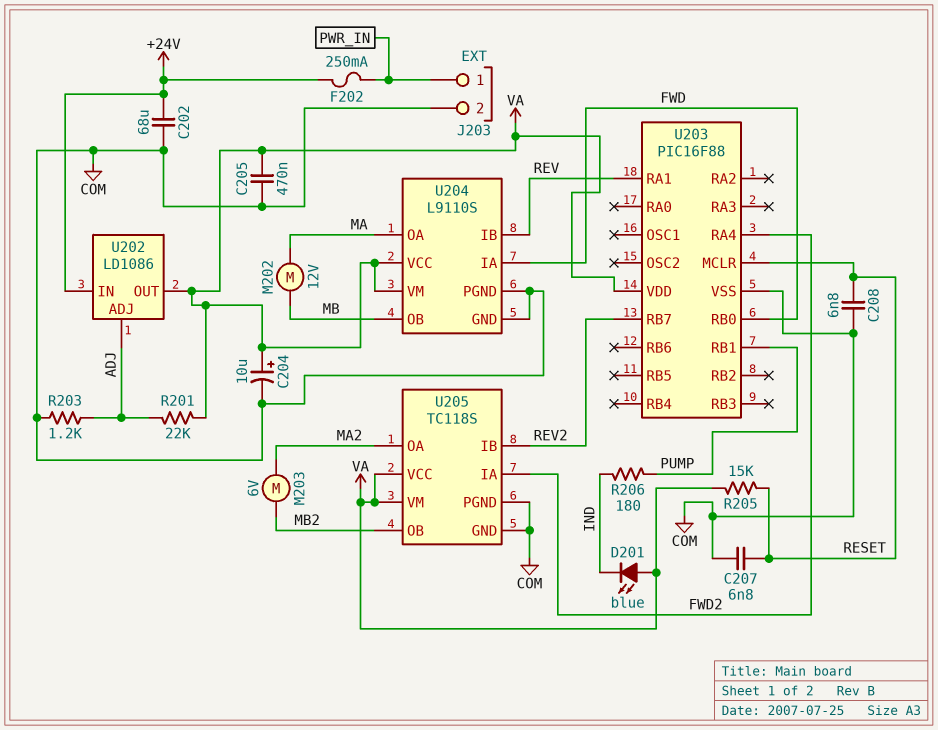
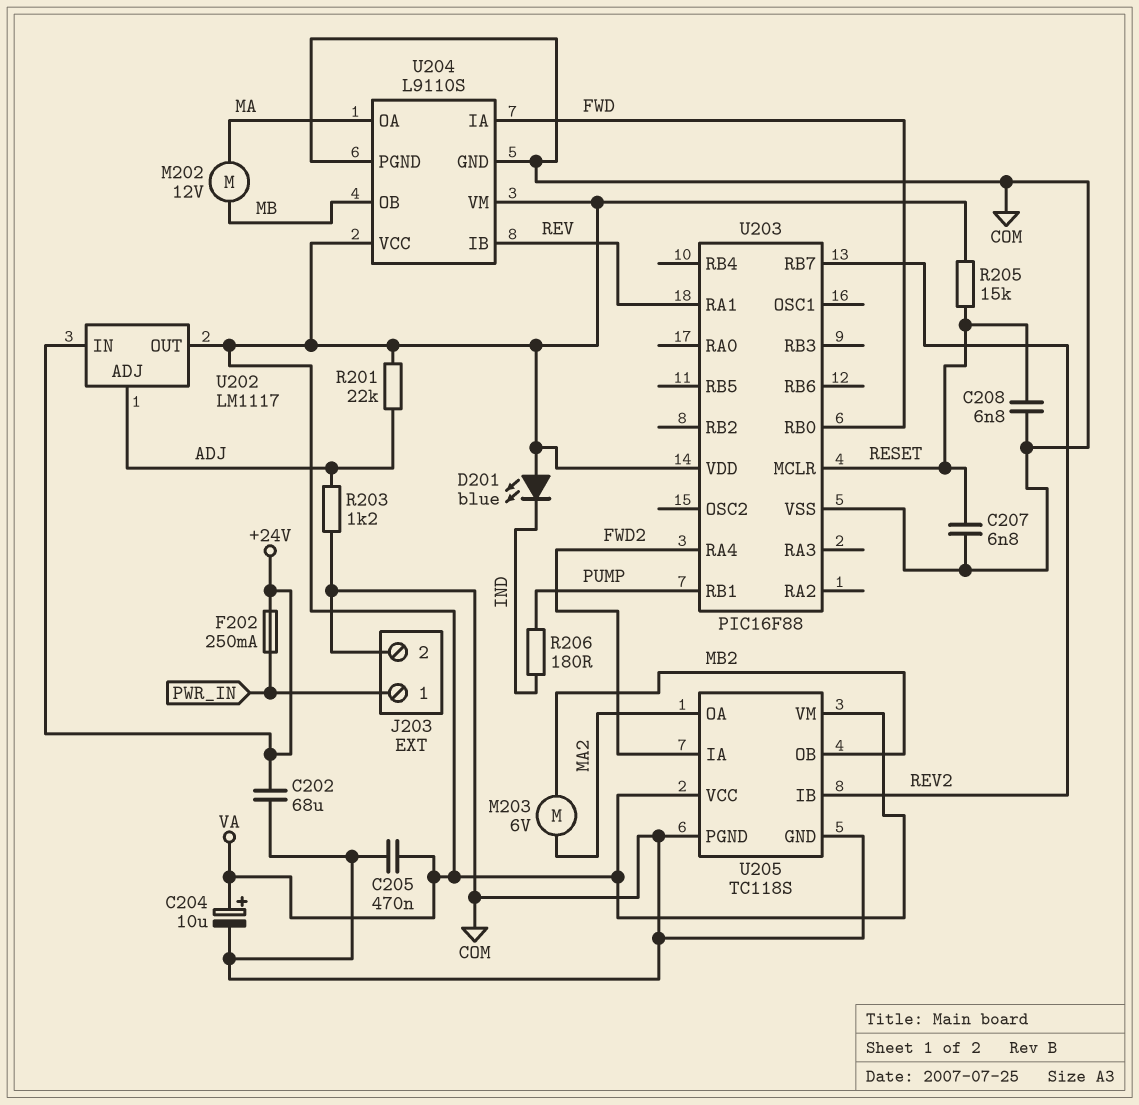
U202: LD1086 -> LM1117

